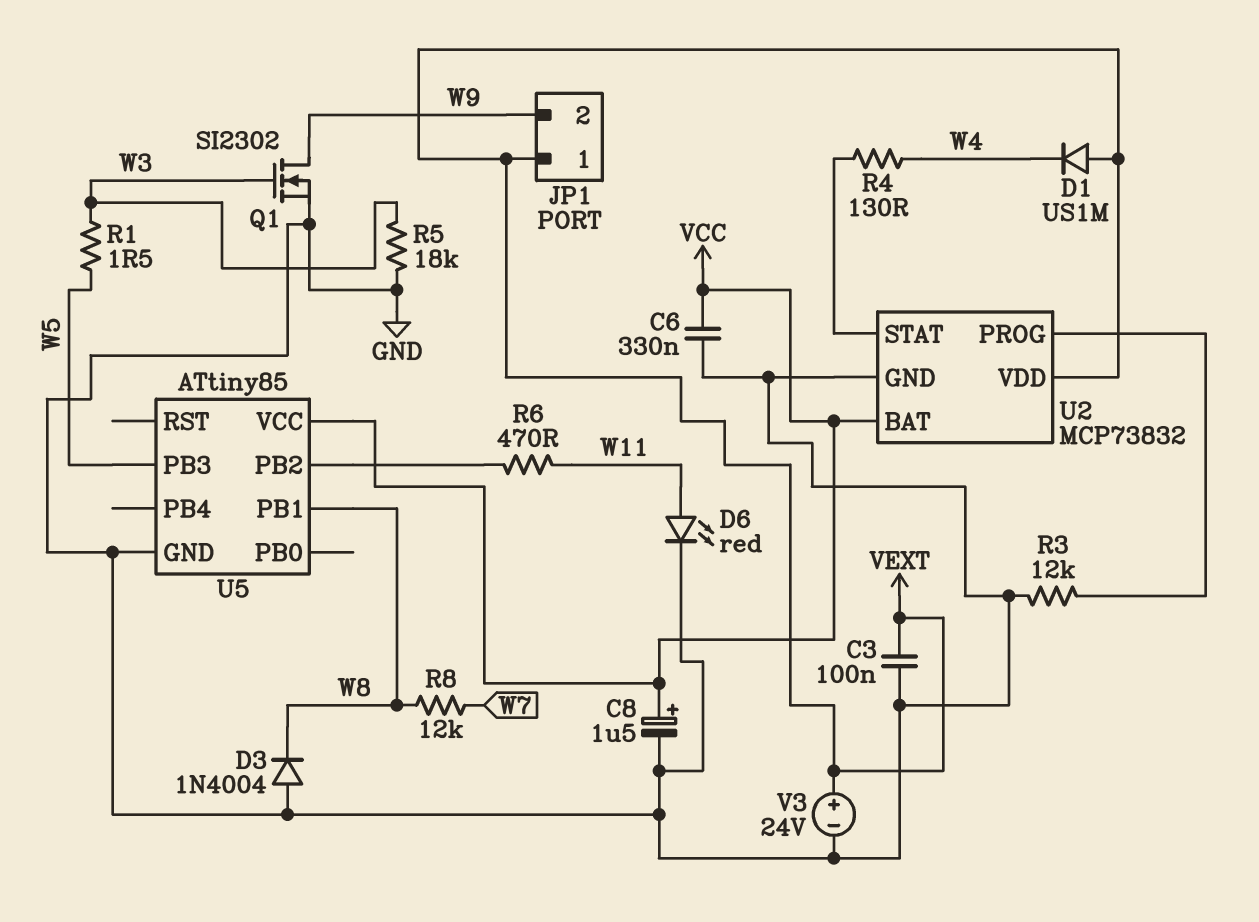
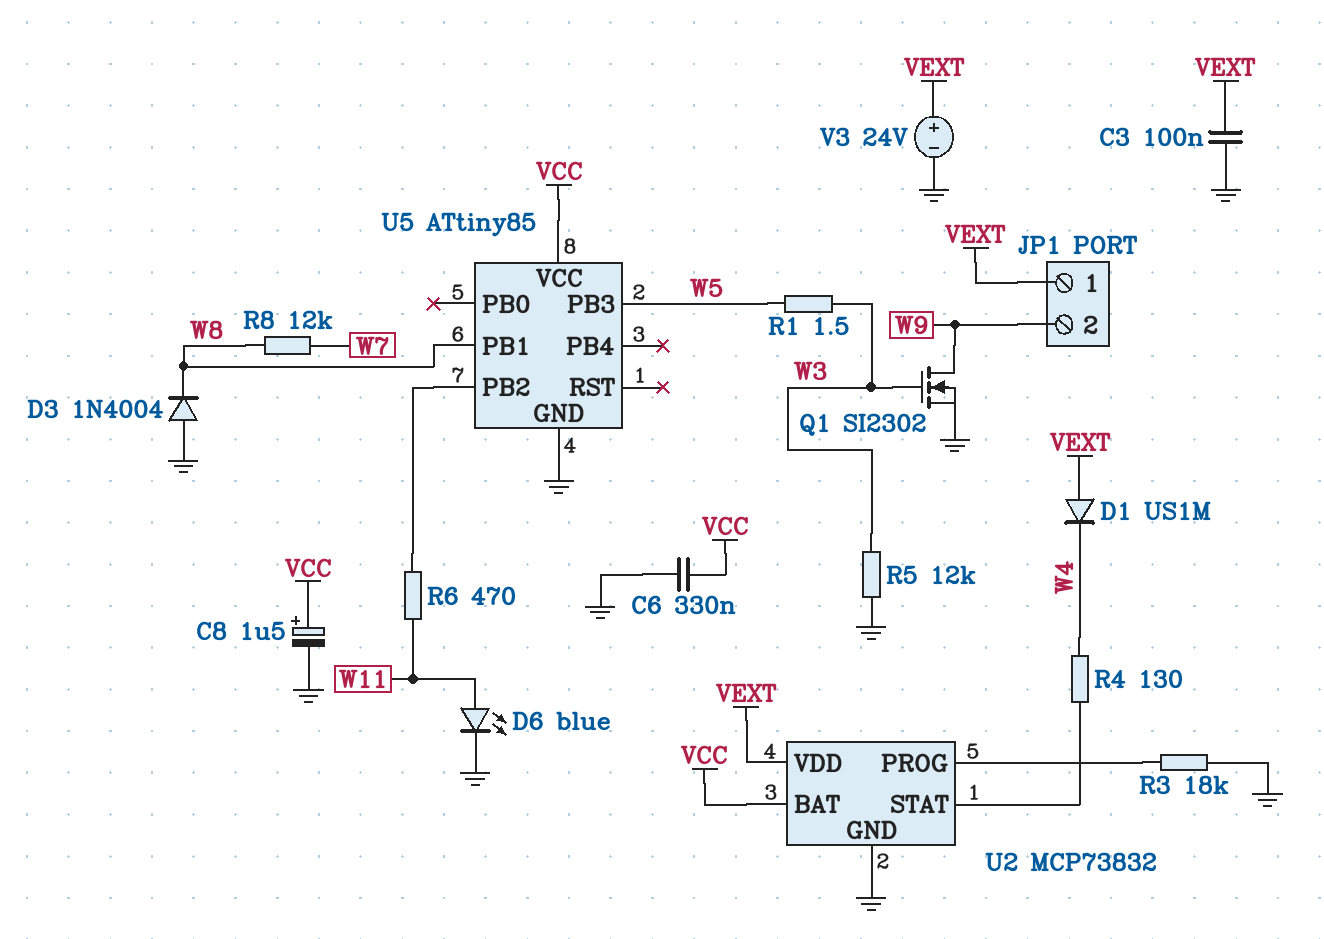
D6: LED red (A W11, K GND) -> LED blue (A W11, K GND)
R3: 12k (GND, U2/PROG) -> 18k (GND, U2/PROG)
R5: 18k (GND, W3) -> 12k (GND, W3)

